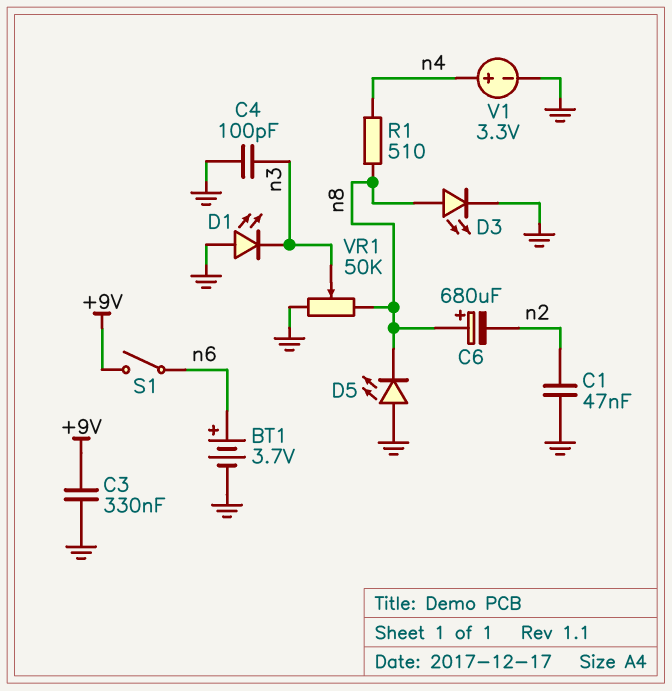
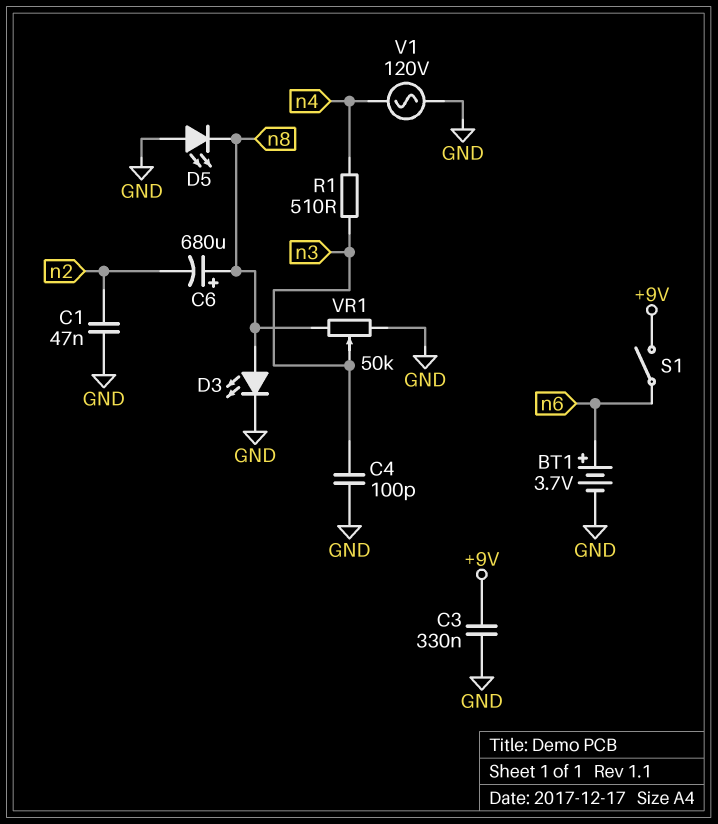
D1: LED (A GND, K n3) -> none
R1: 510 (n4, n8) -> 510 (n3, n4)
V1: 3.3V (plus n4, minus GND) -> AC 120V (GND, n4)

